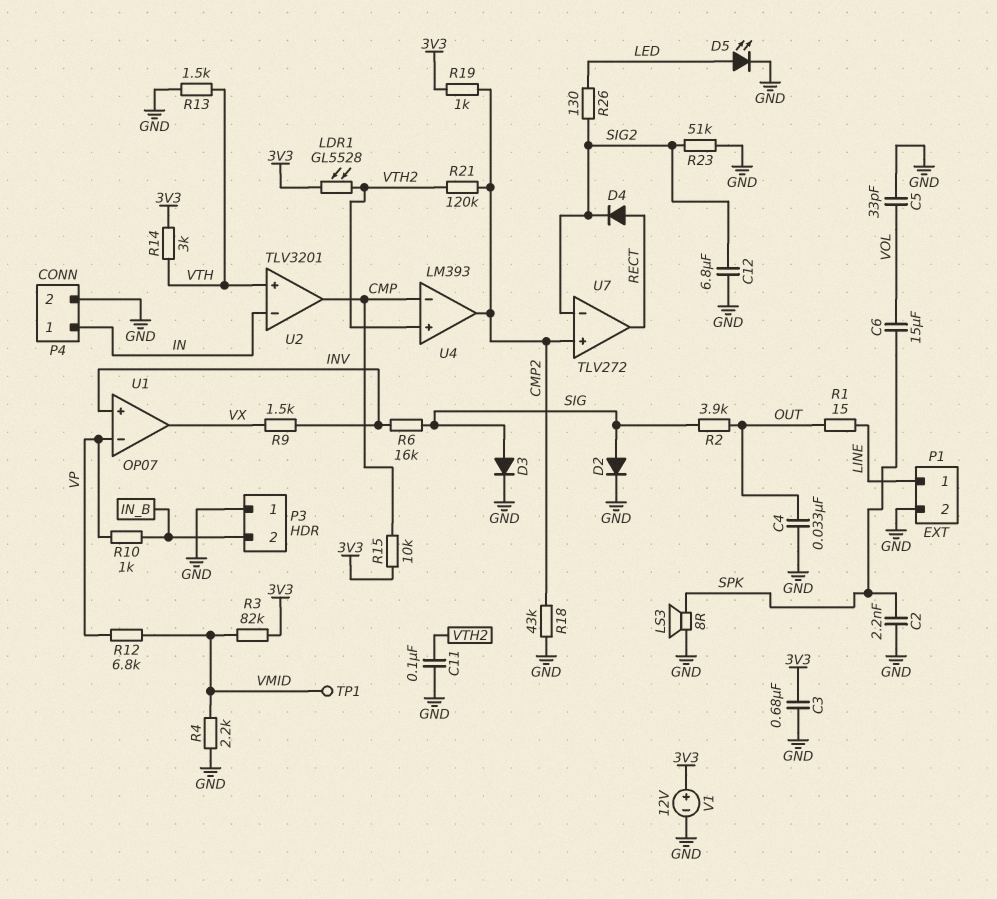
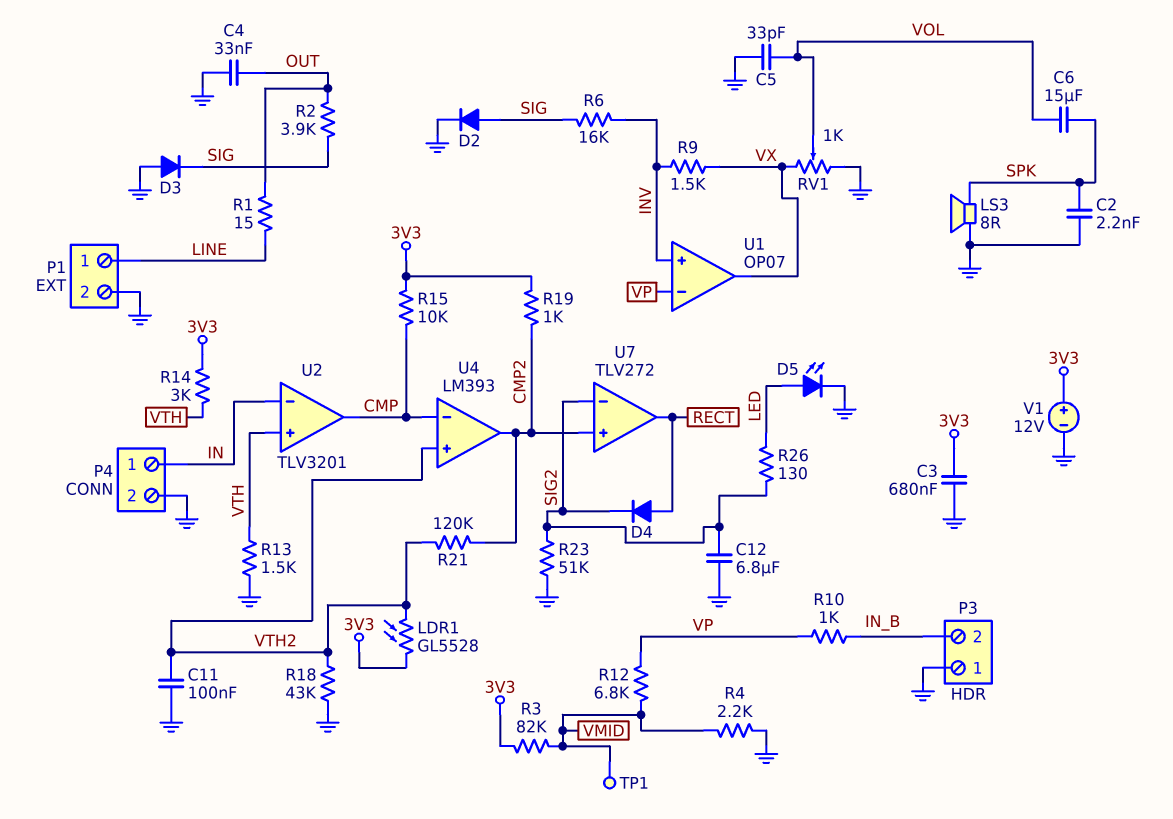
D3: diode (A SIG, K GND) -> diode (A GND, K SIG)
R18: 43k (CMP2, GND) -> 43k (GND, VTH2)
RV1: none -> 1k (GND, VX, wiper VOL)

